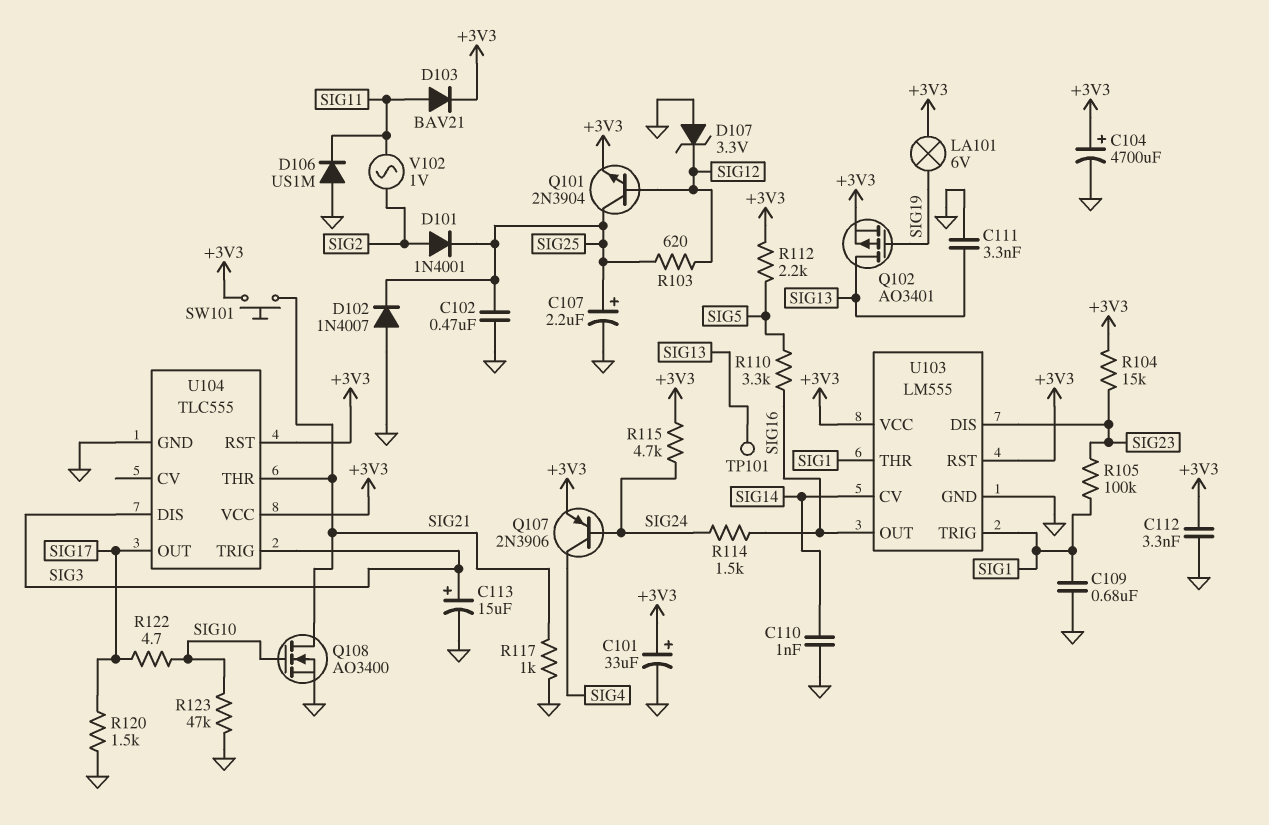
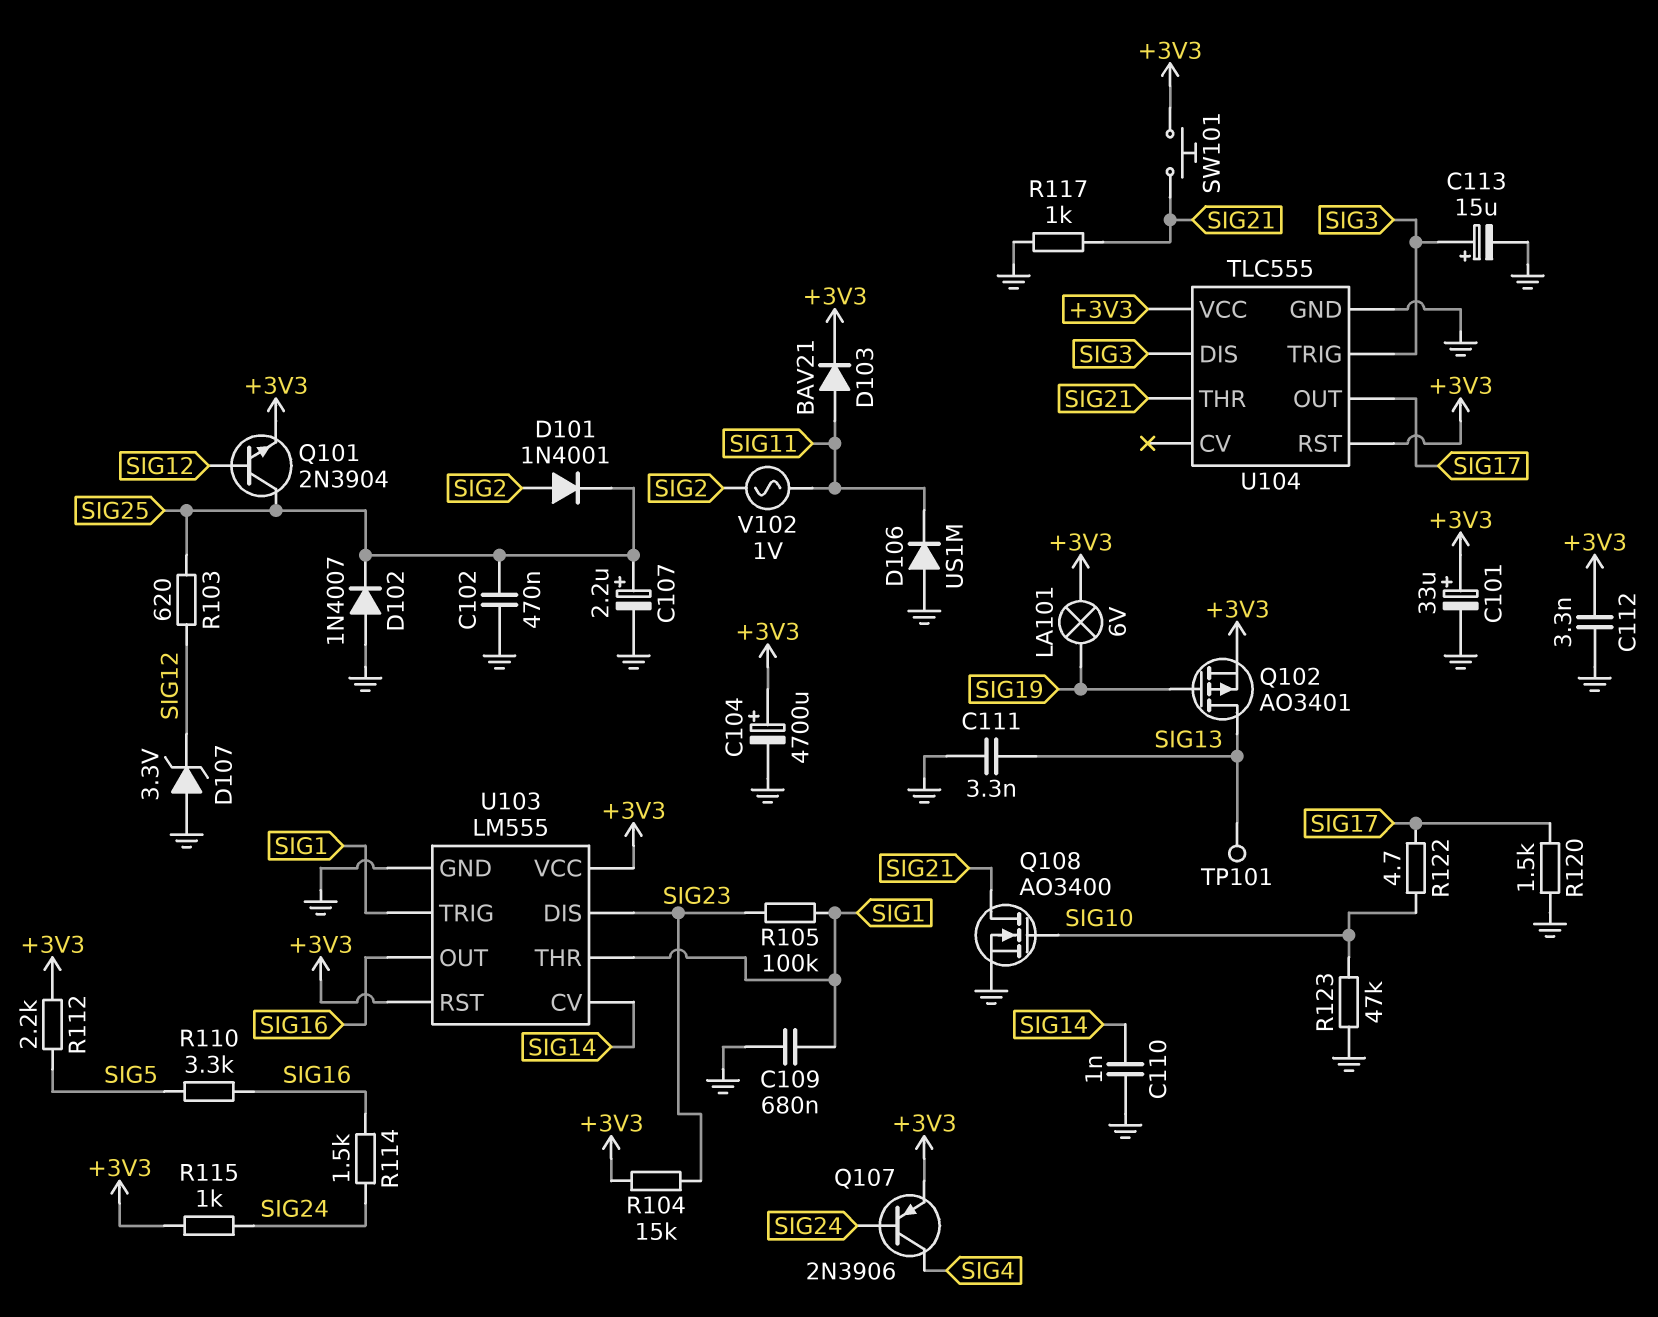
R115: 4.7k (+3V3, SIG24) -> 1k (+3V3, SIG24)

